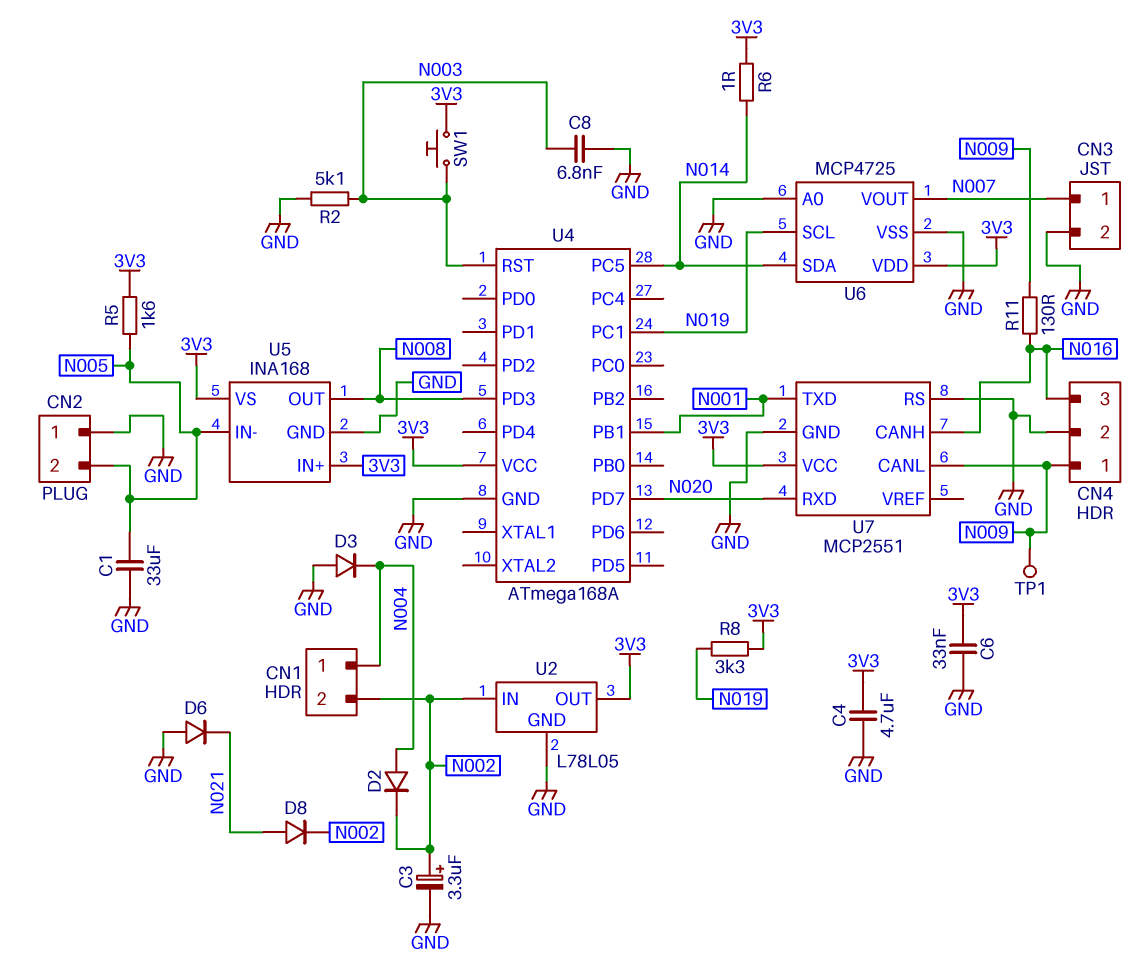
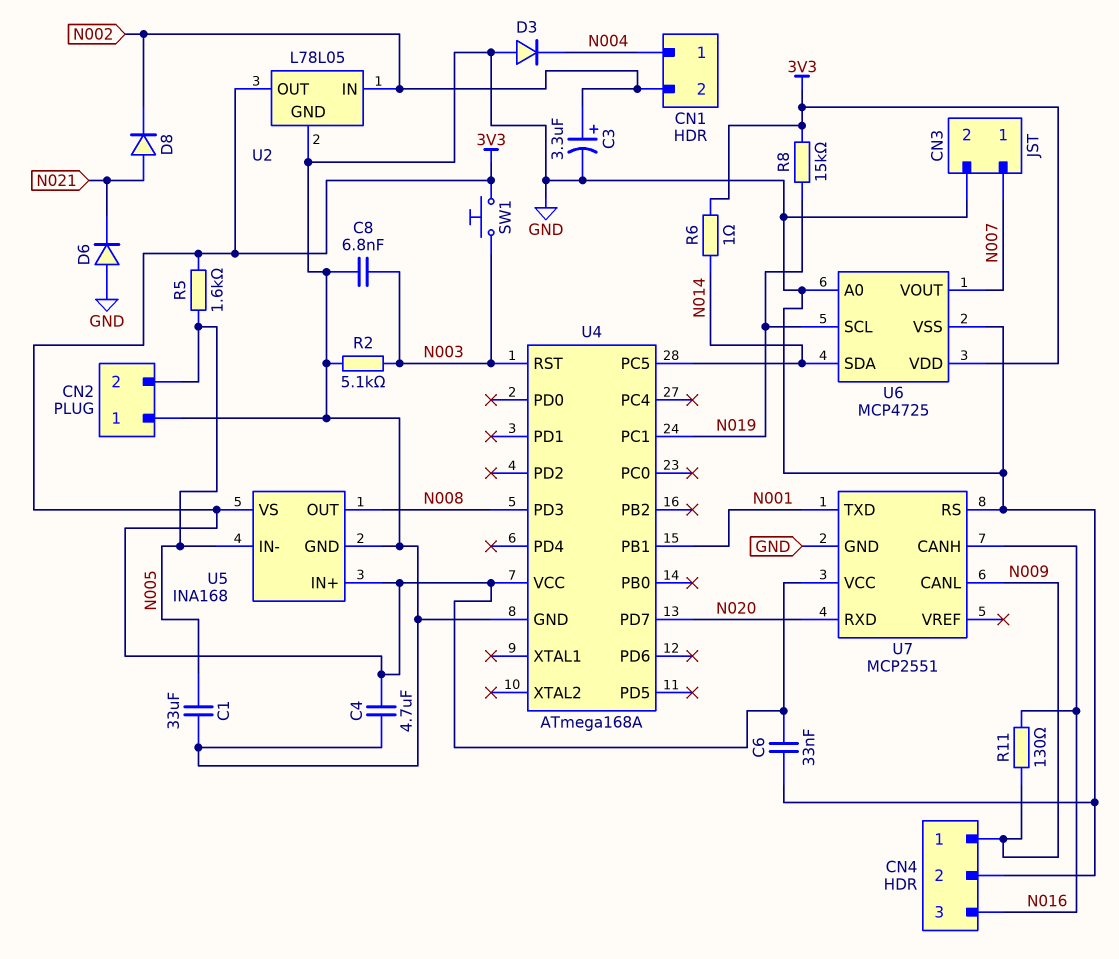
D2: diode (A N004, K N002) -> none
R8: 3.3k (3V3, N019) -> 15k (3V3, N019)
TP1: test point (N009) -> none

